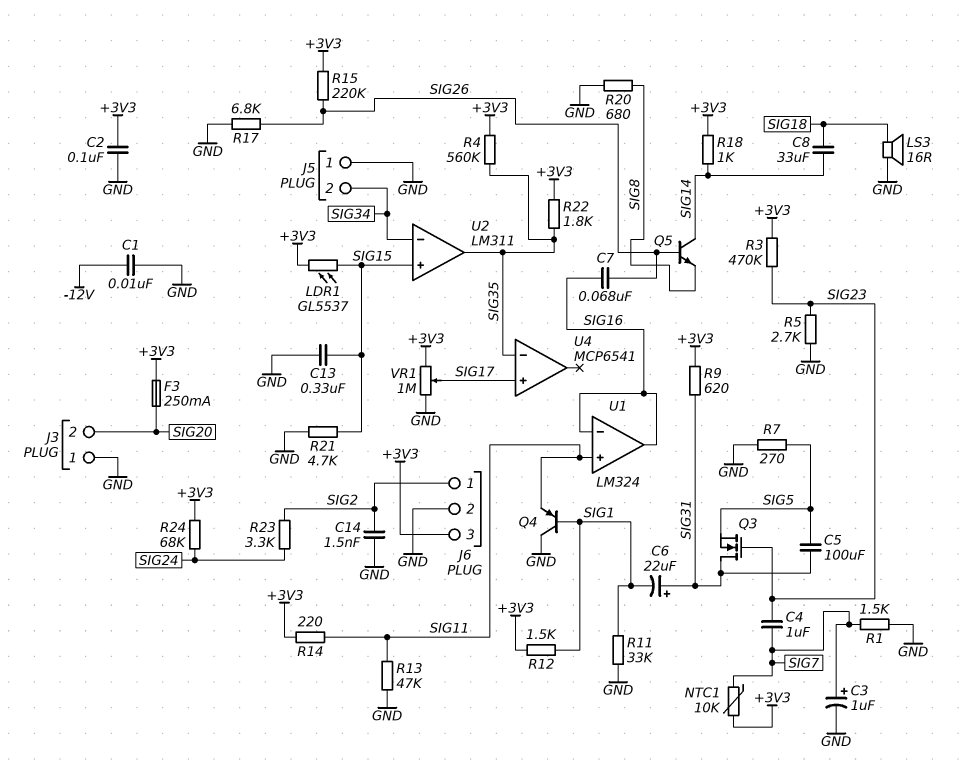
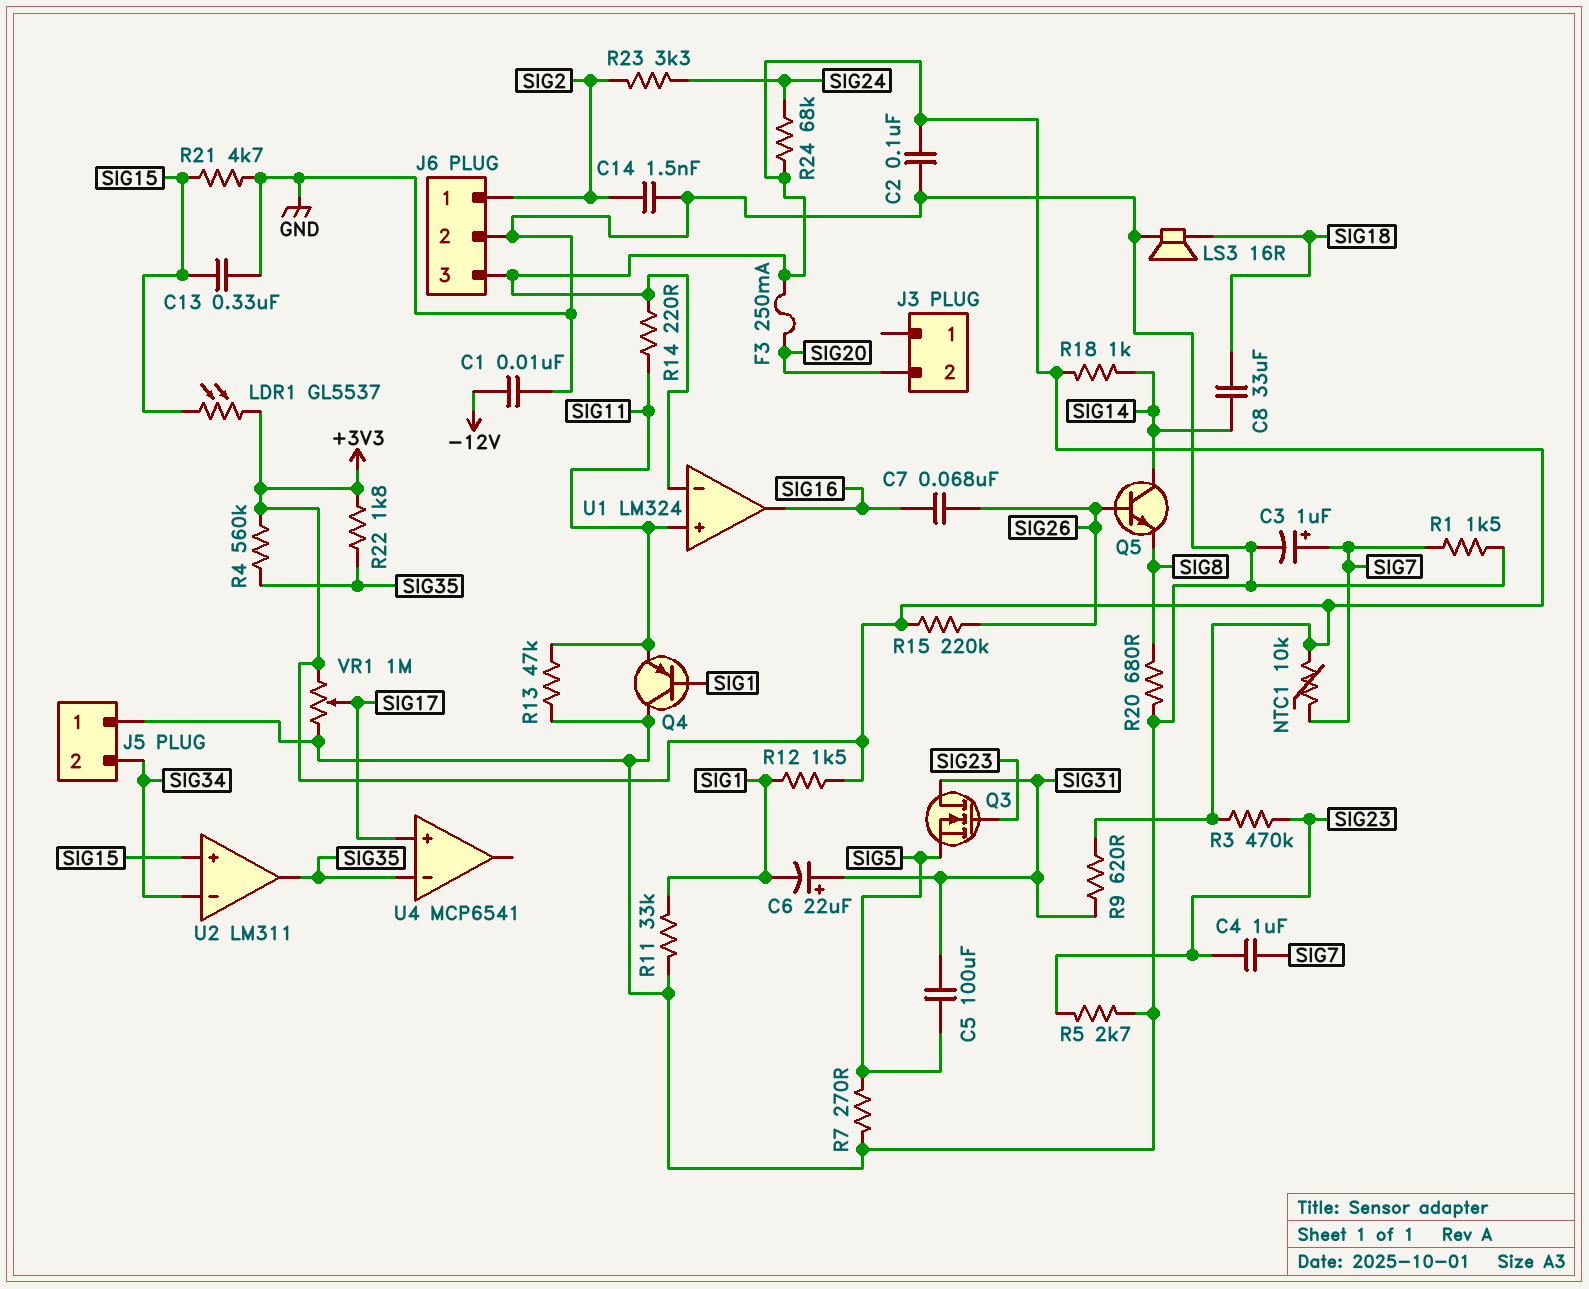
J3 pin 1: GND -> none
R17: 6.8k (GND, SIG26) -> none
U1 pin in-: SIG16 -> +3V3

